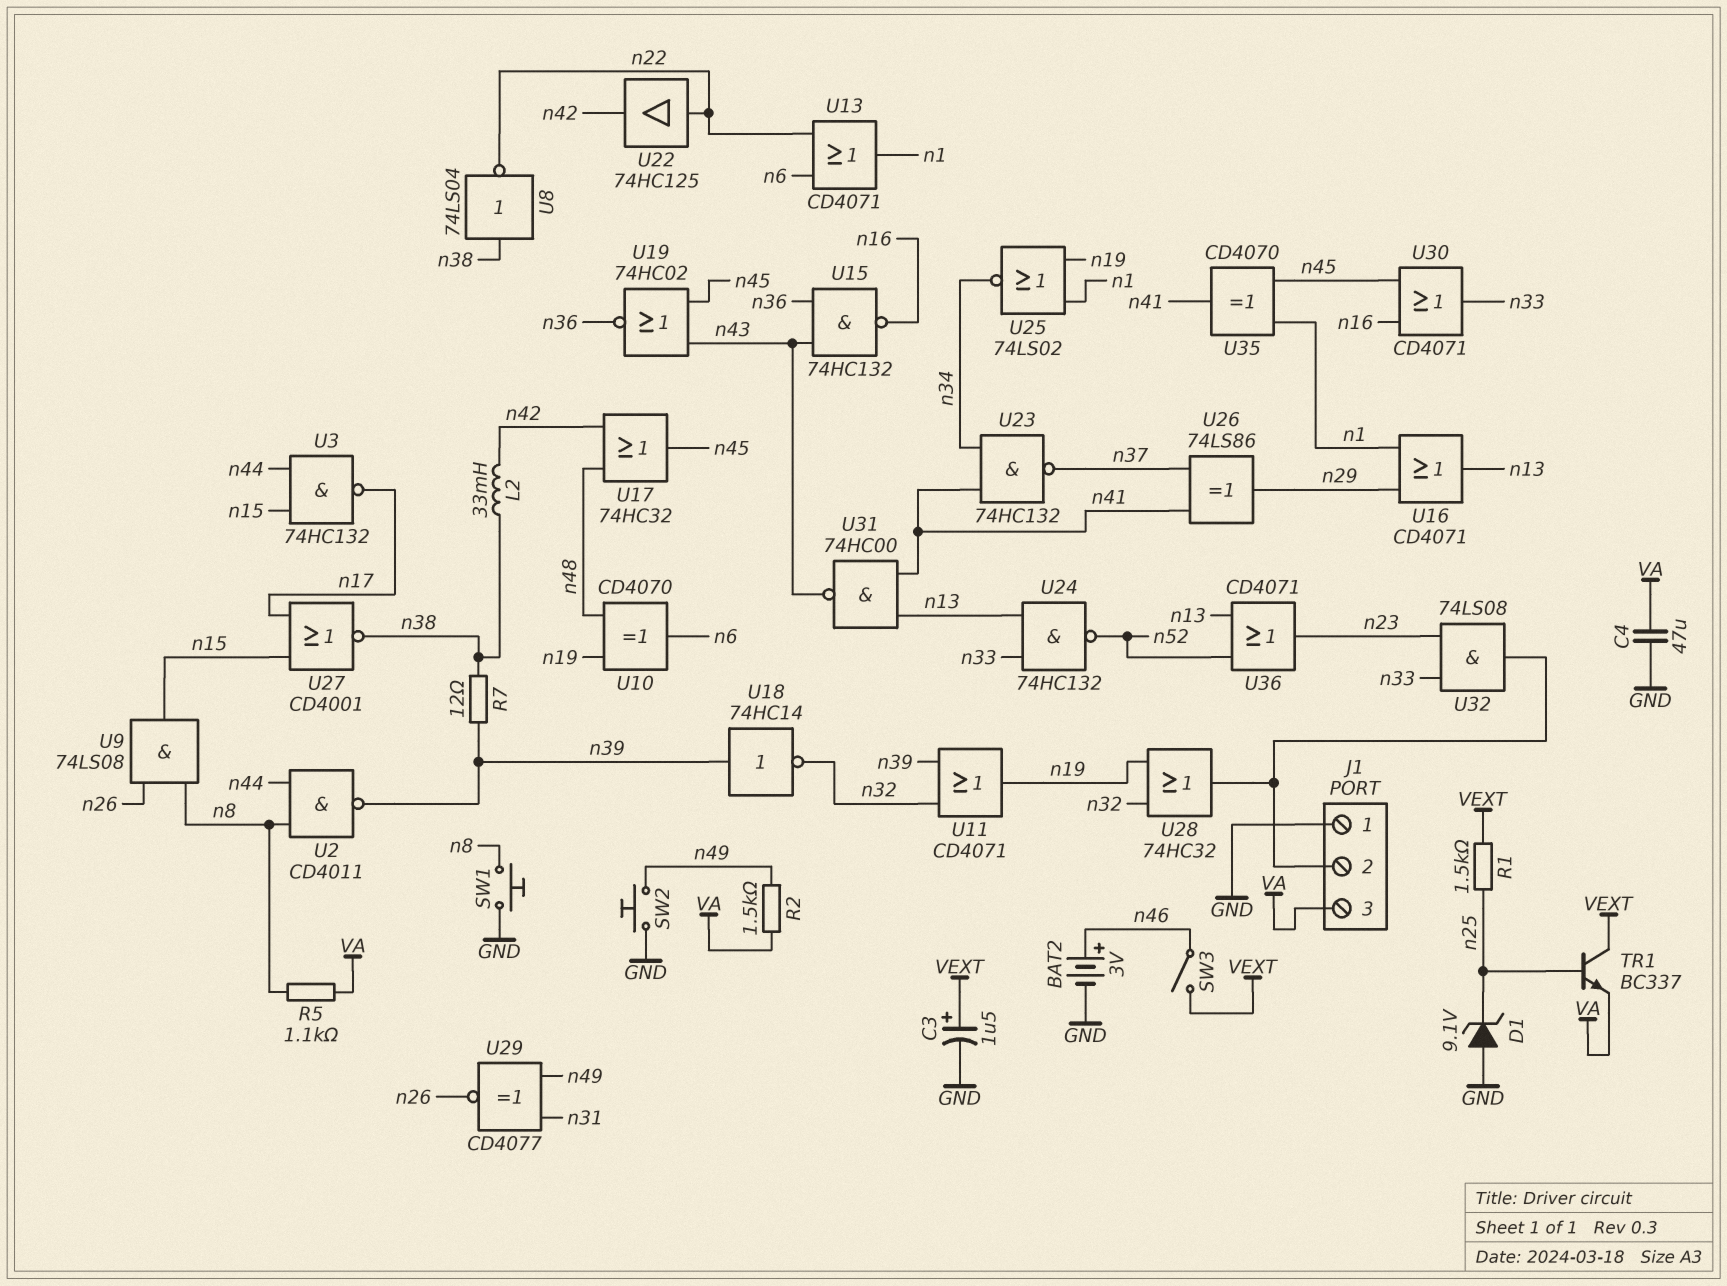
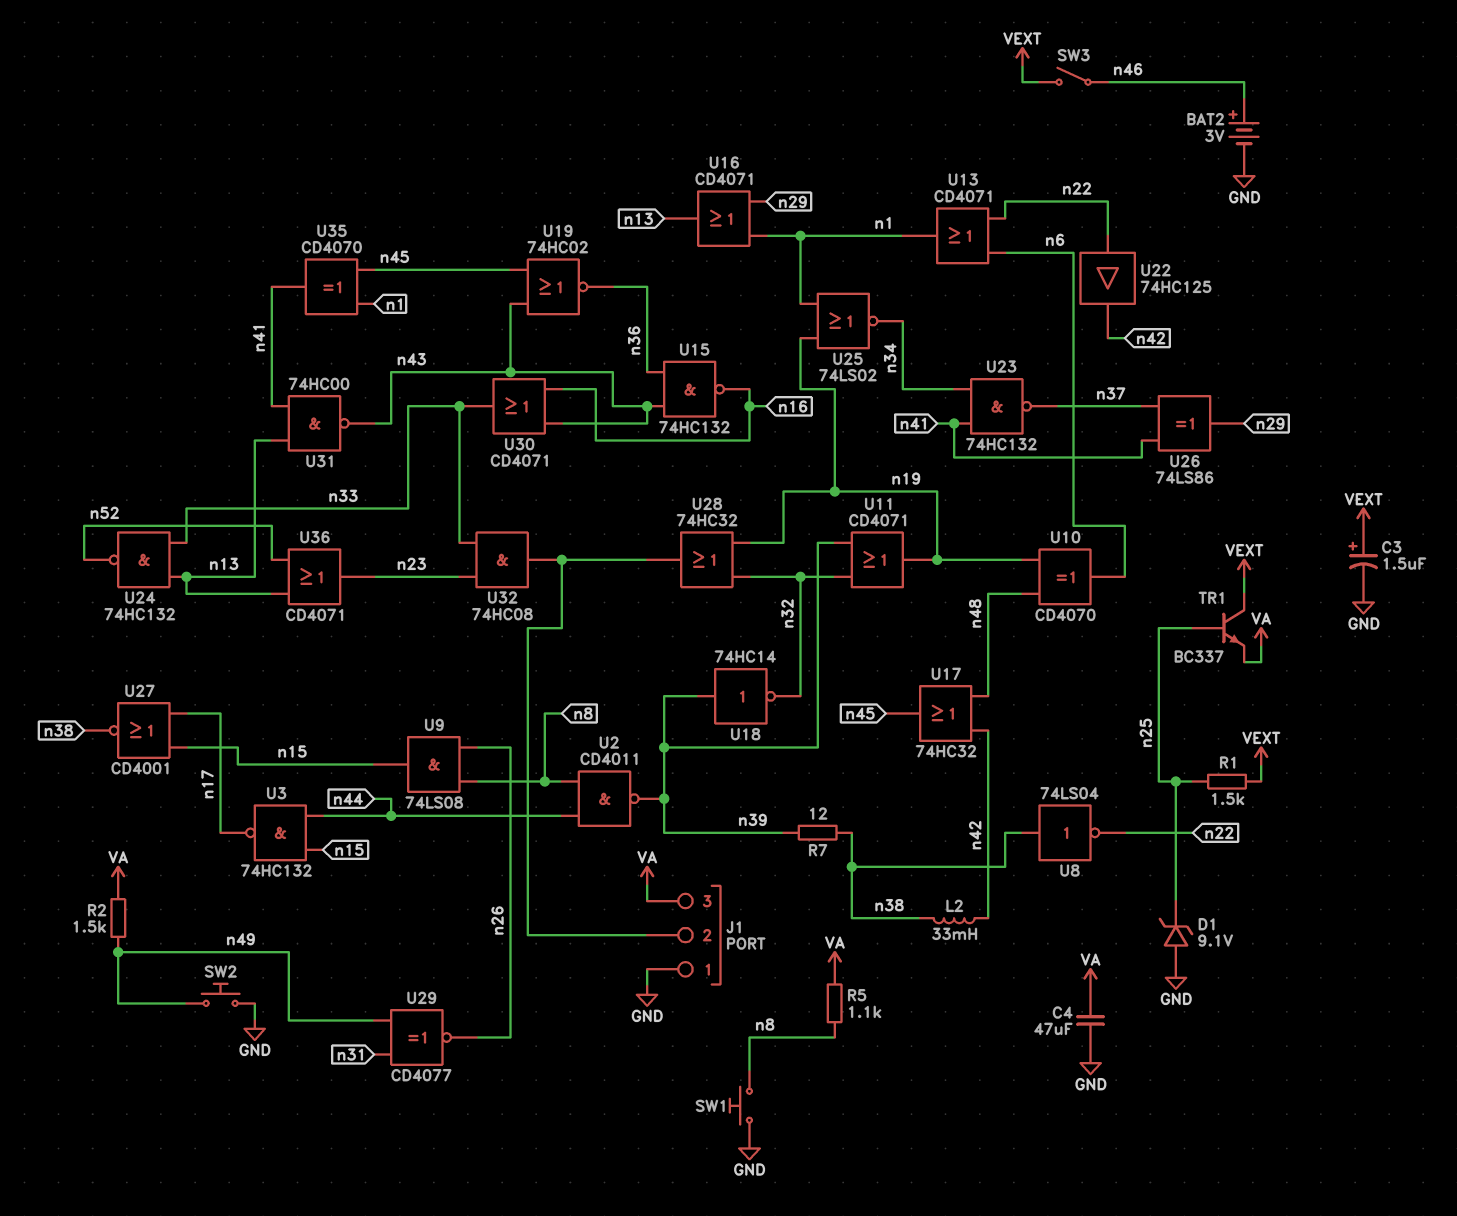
U30: OR CD4071 (in n16, in n45, out n33) -> OR CD4071 (in n16, in n43, out n33)
U32: AND 74LS08 (in n23, in n33, out J1/2) -> AND 74HC08 (in n23, in n33, out J1/2)

